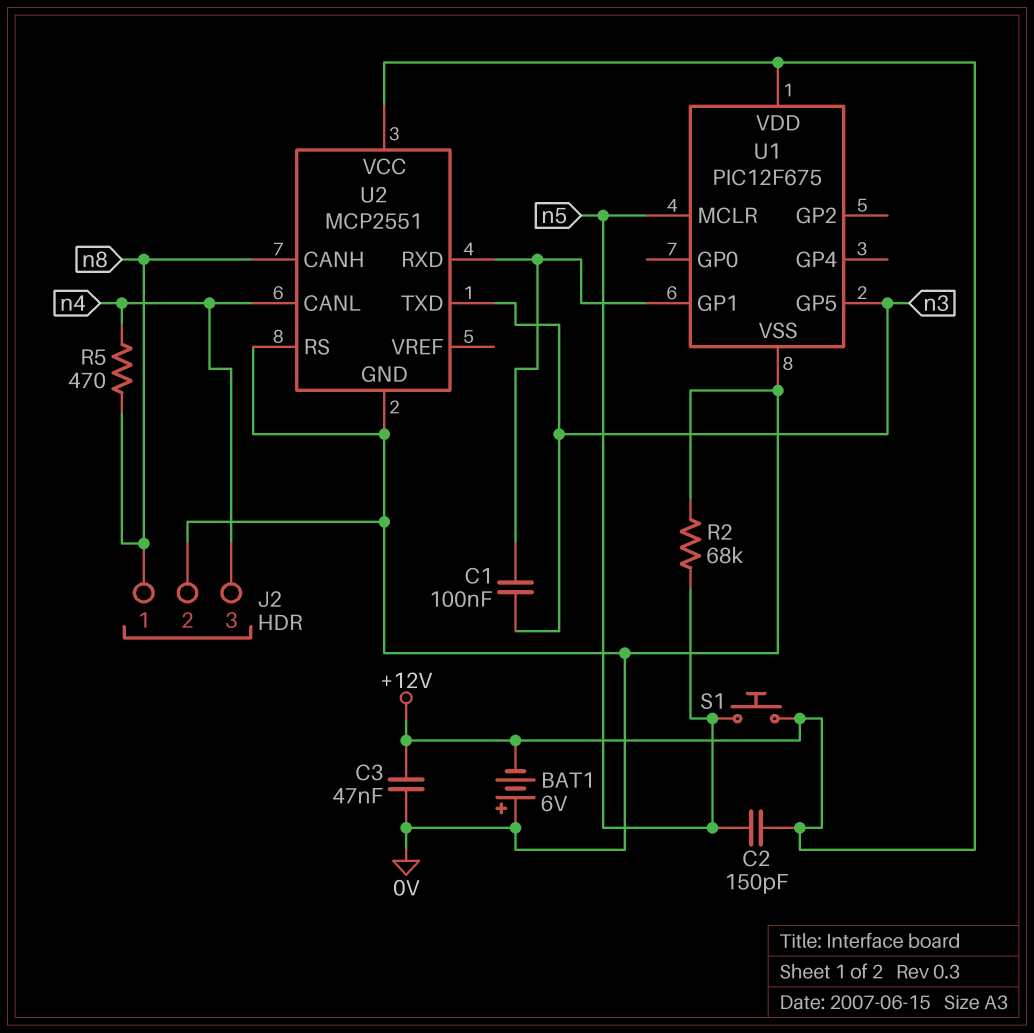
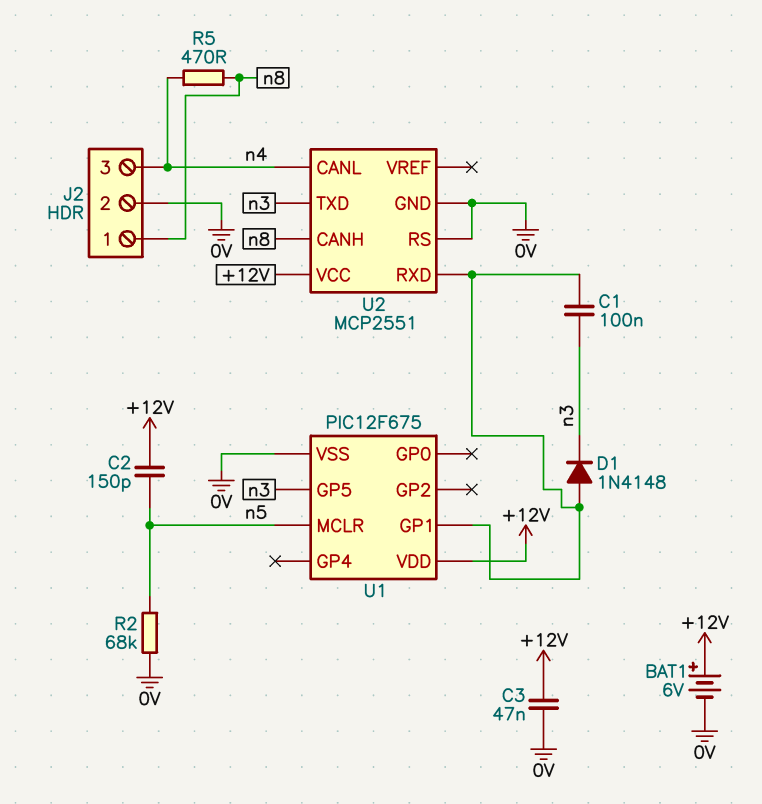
BAT1: 6V (plus 0V, minus +12V) -> 6V (plus +12V, minus 0V)
D1: none -> diode 1N4148 (A U1/GP1, K n3)
S1: button (+12V, n5) -> none

